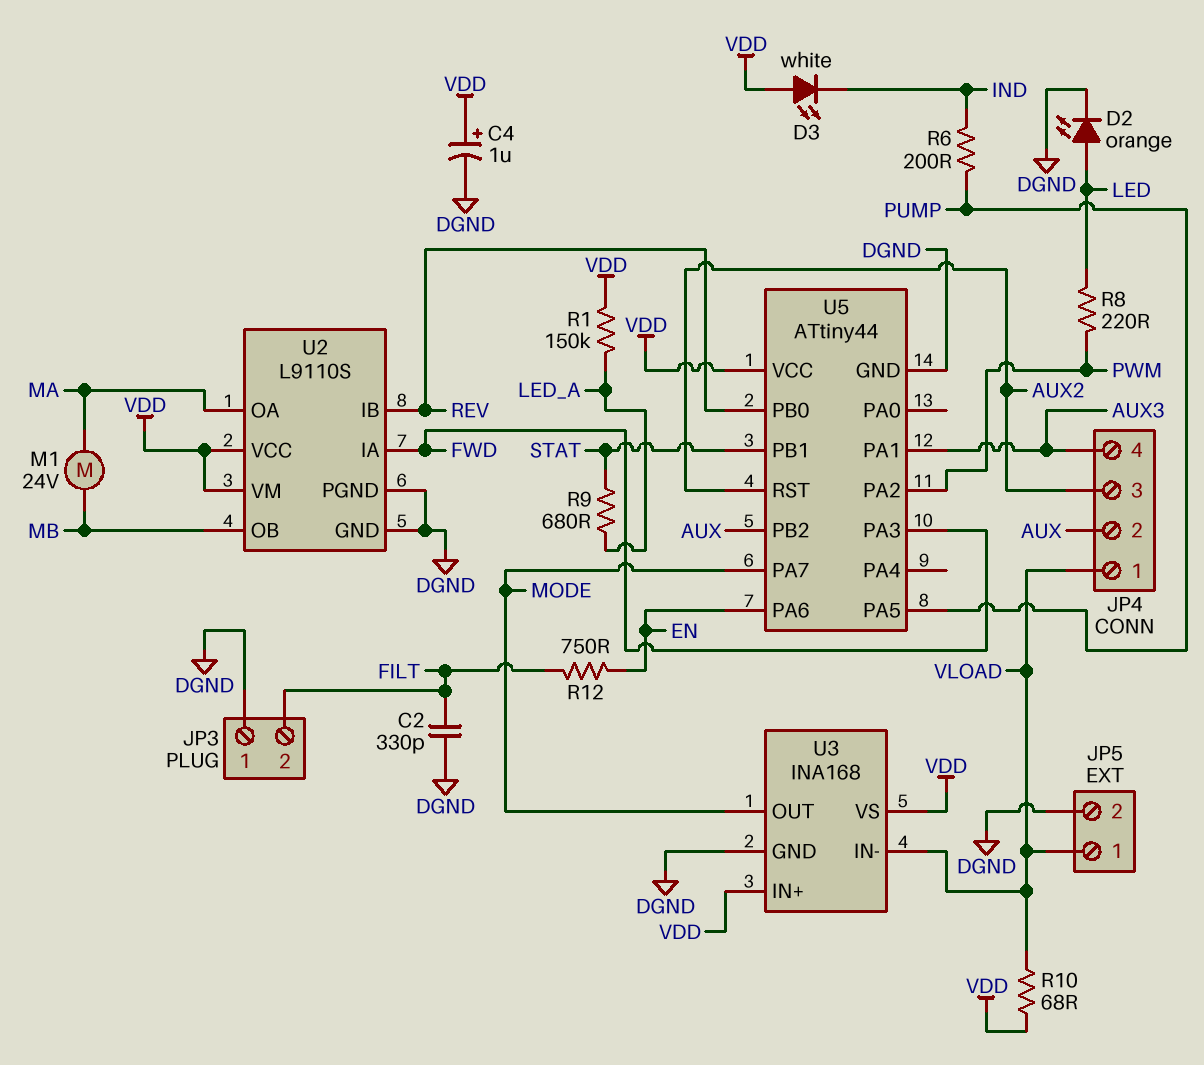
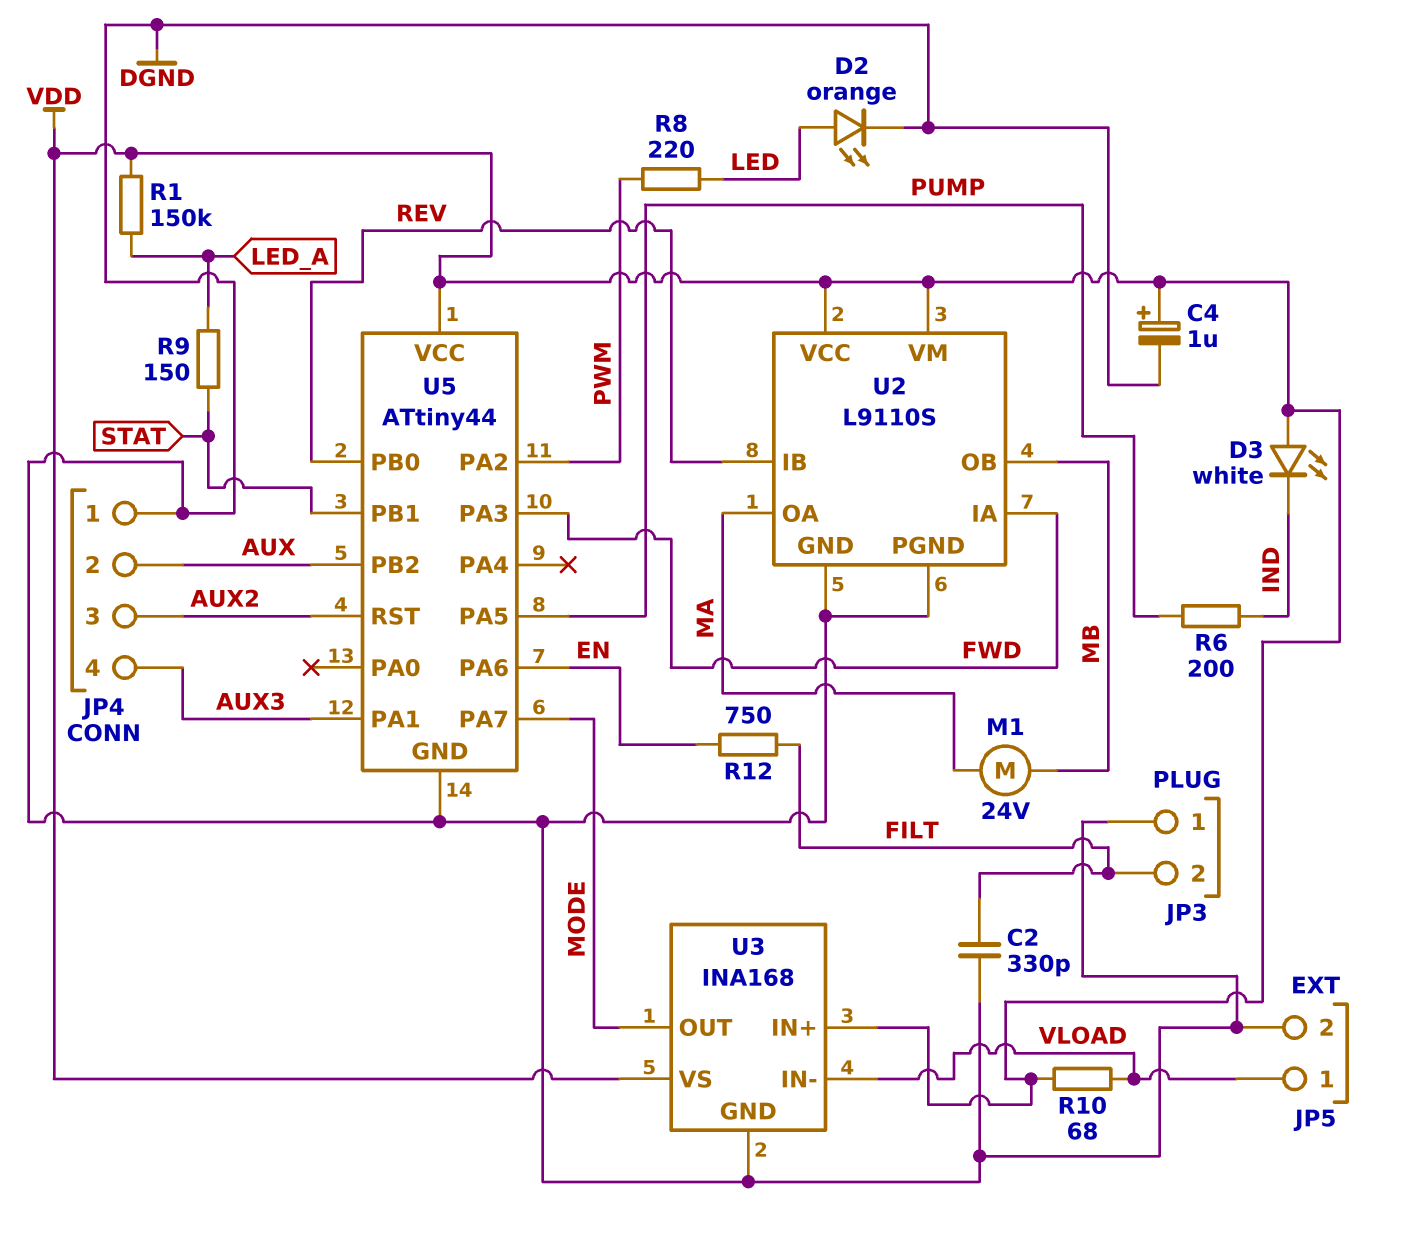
JP4 pin 1: VLOAD -> DGND
R9: 680 (LED_A, STAT) -> 150 (LED_A, STAT)

